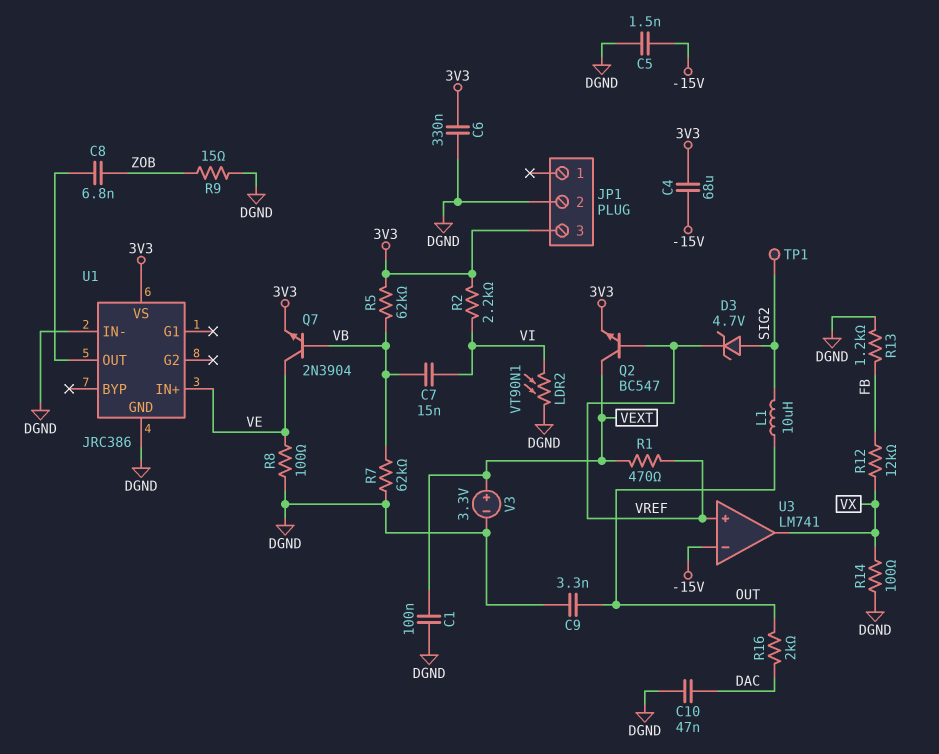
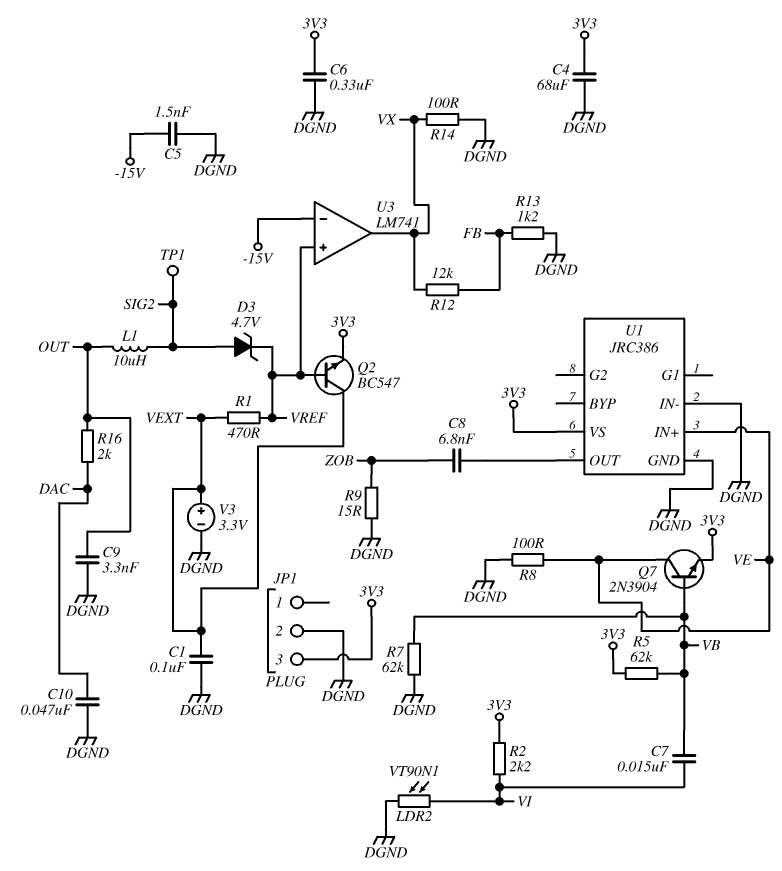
C4: 68uF (-15V, 3V3) -> 68uF (3V3, DGND)

